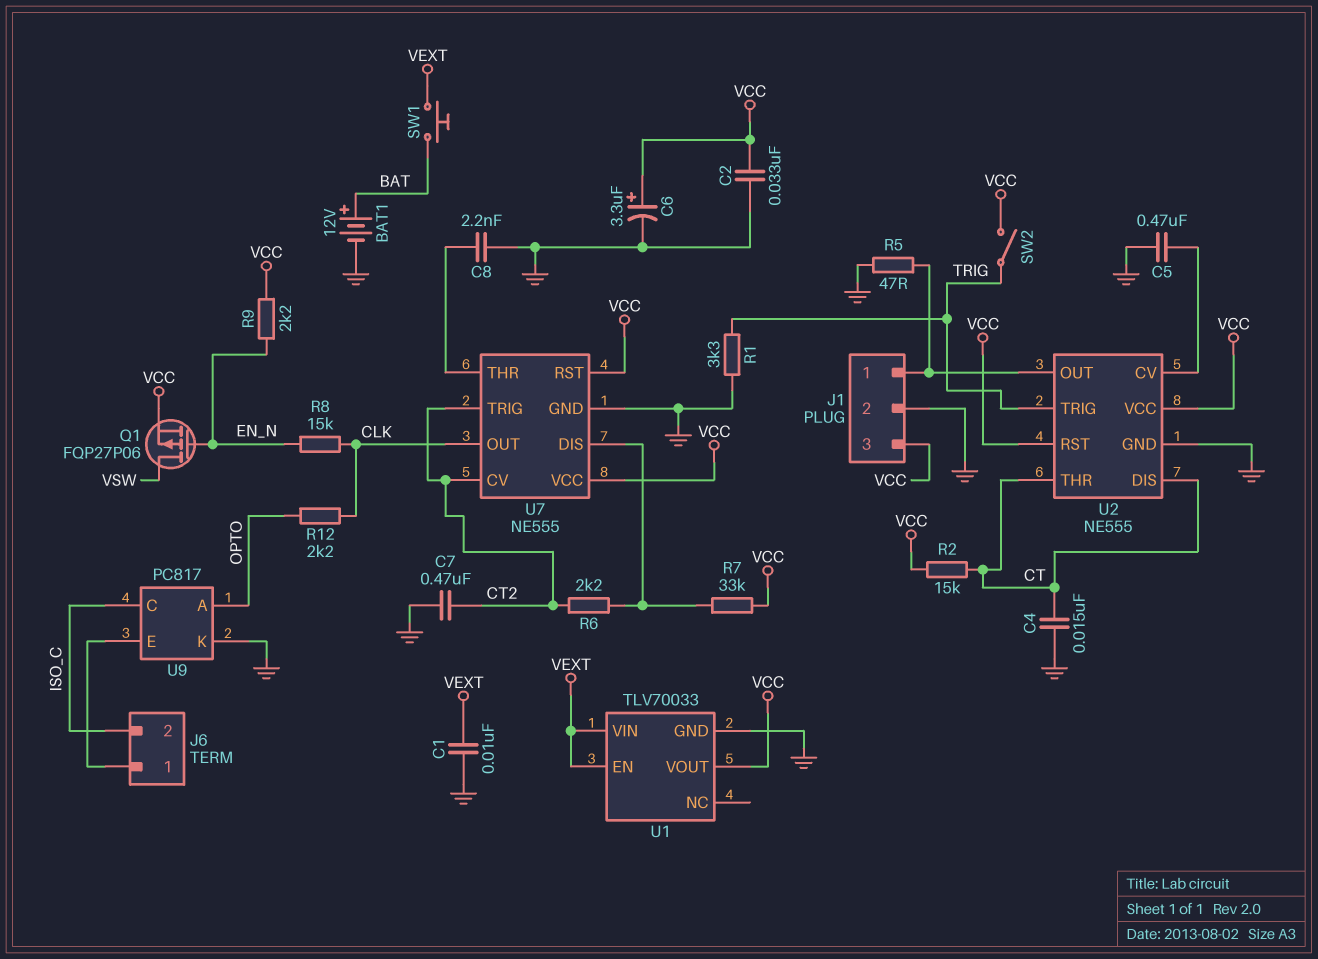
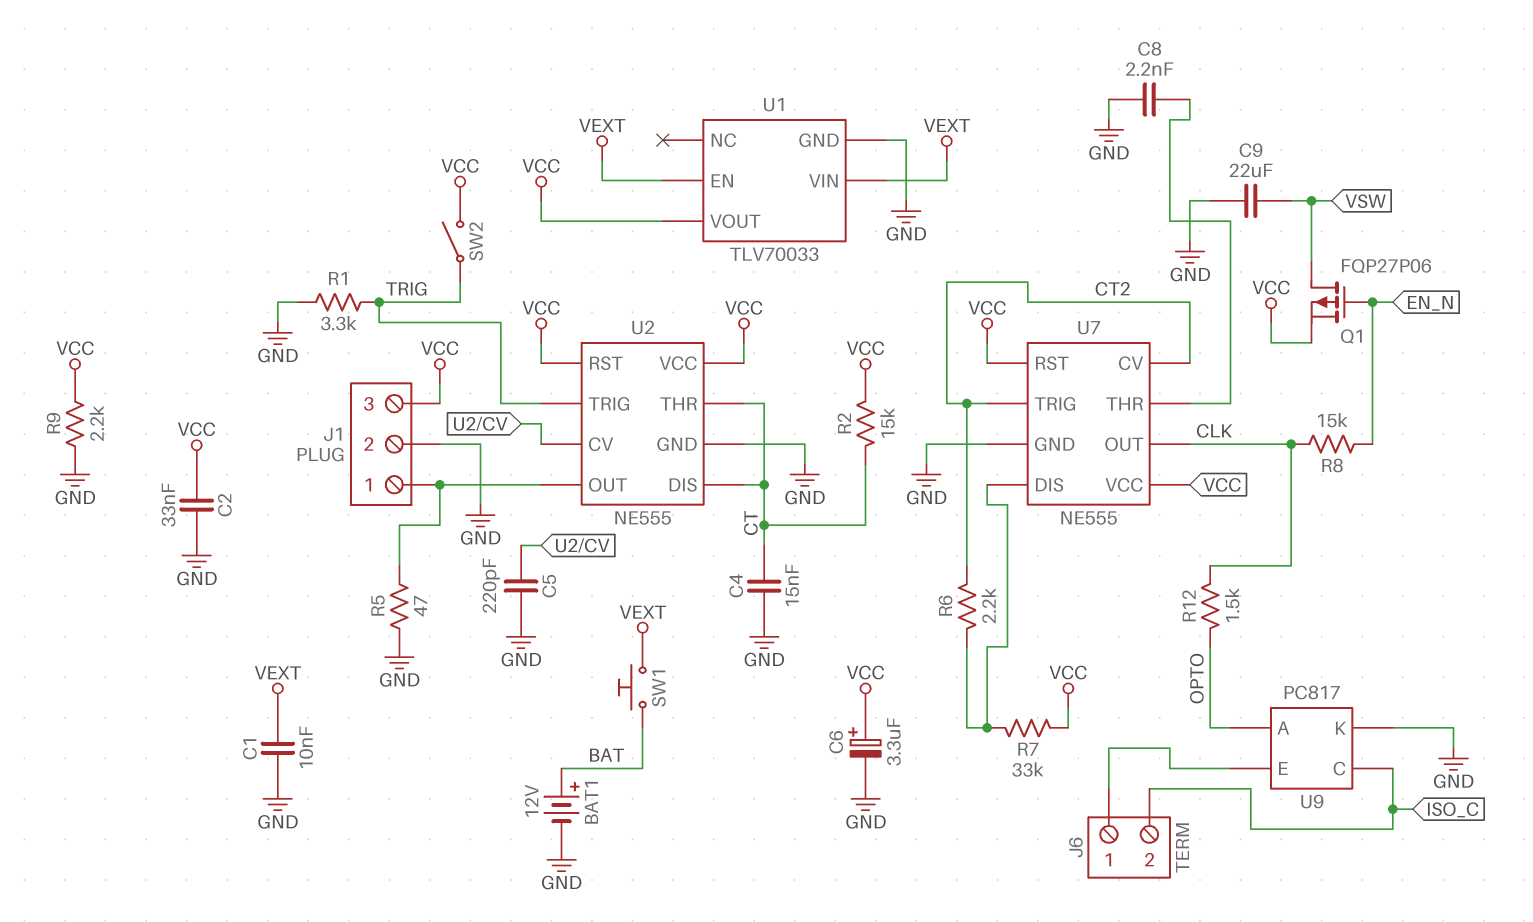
C5: 470nF (GND, U2/CV) -> 220pF (GND, U2/CV)
C7: 470nF (CT2, GND) -> none
C9: none -> 22uF (GND, VSW)
R9: 2.2k (EN_N, VCC) -> 2.2k (GND, VCC)
R12: 2.2k (CLK, OPTO) -> 1.5k (CLK, OPTO)

